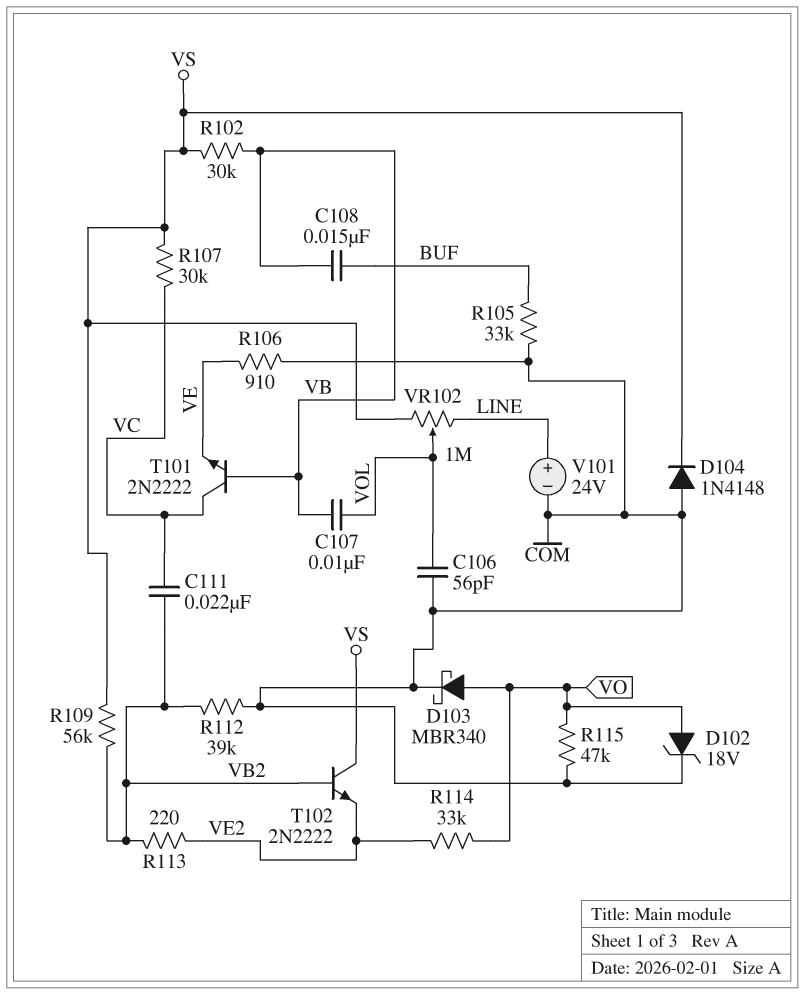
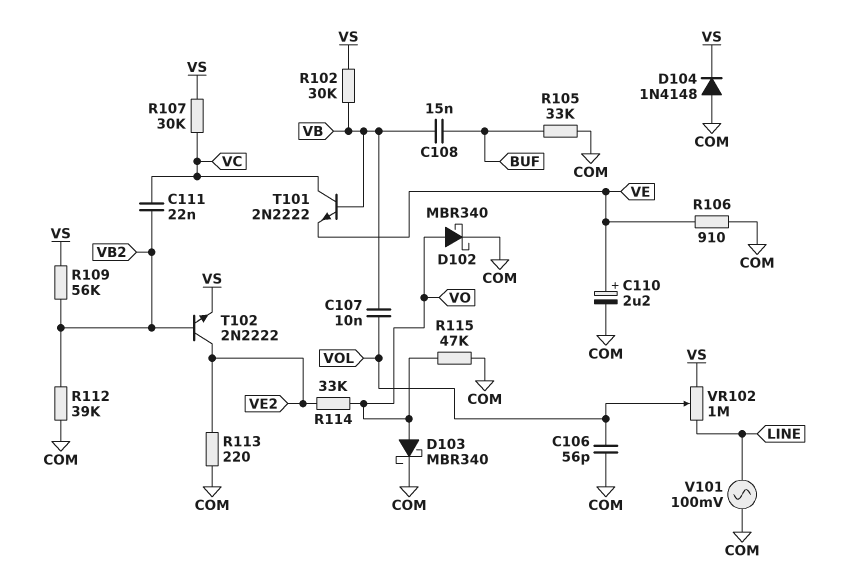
C110: none -> 2.2uF (plus VE, minus COM)
D102: zener 18V (A VO, K COM) -> schottky MBR340 (A VO, K COM)
R113: 220 (VB2, VE2) -> 220 (COM, VE2)
T102: NPN 2N2222 (B VB2, C VS, E VE2) -> NPN 2N2222 (B VB2, C VE2, E VS)
V101: 24V (plus LINE, minus COM) -> AC 100mV (COM, LINE)

